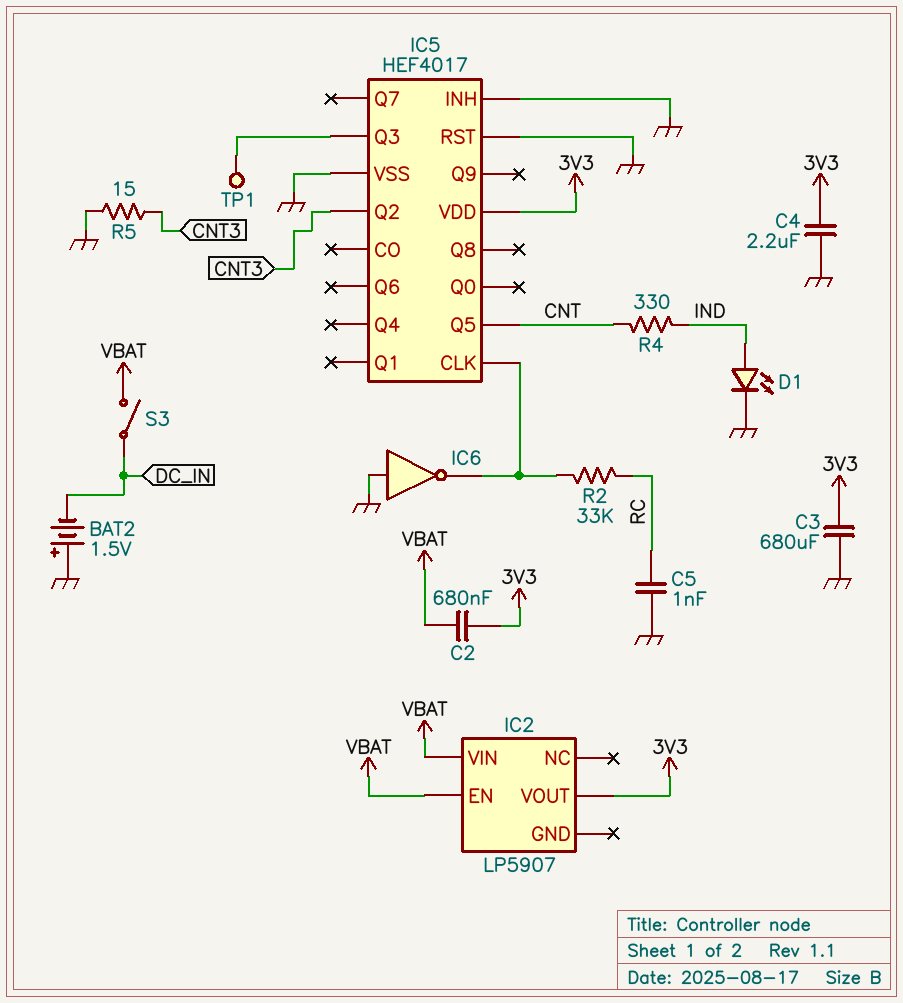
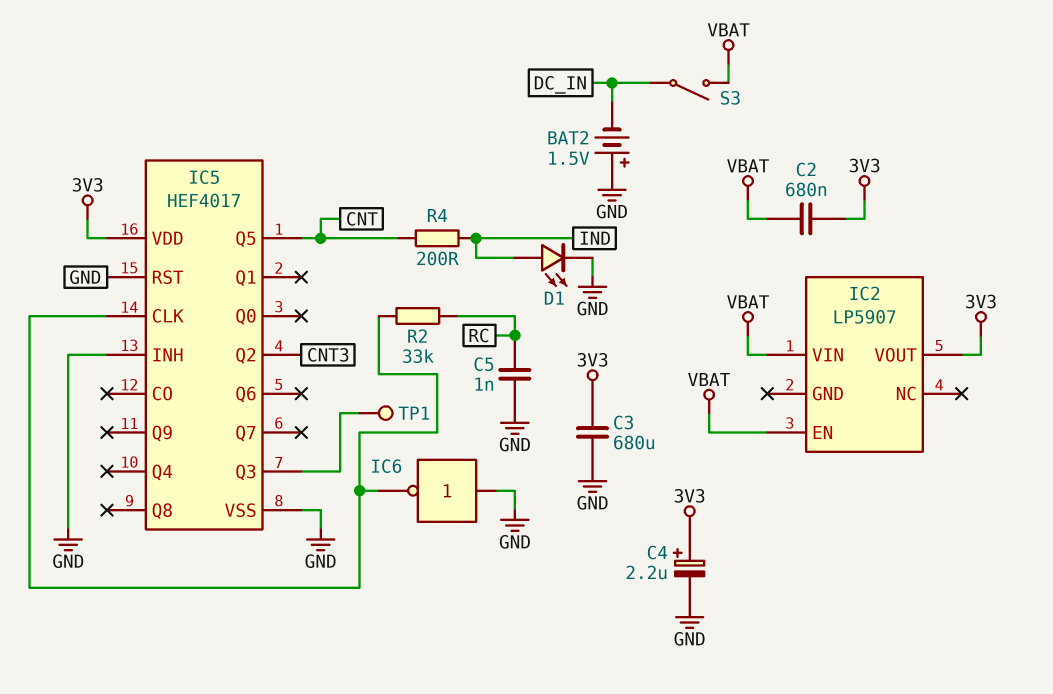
C4: 2.2uF (3V3, GND) -> 2.2uF (plus 3V3, minus GND)
R4: 330 (CNT, IND) -> 200 (CNT, IND)
R5: 15 (CNT3, GND) -> none

